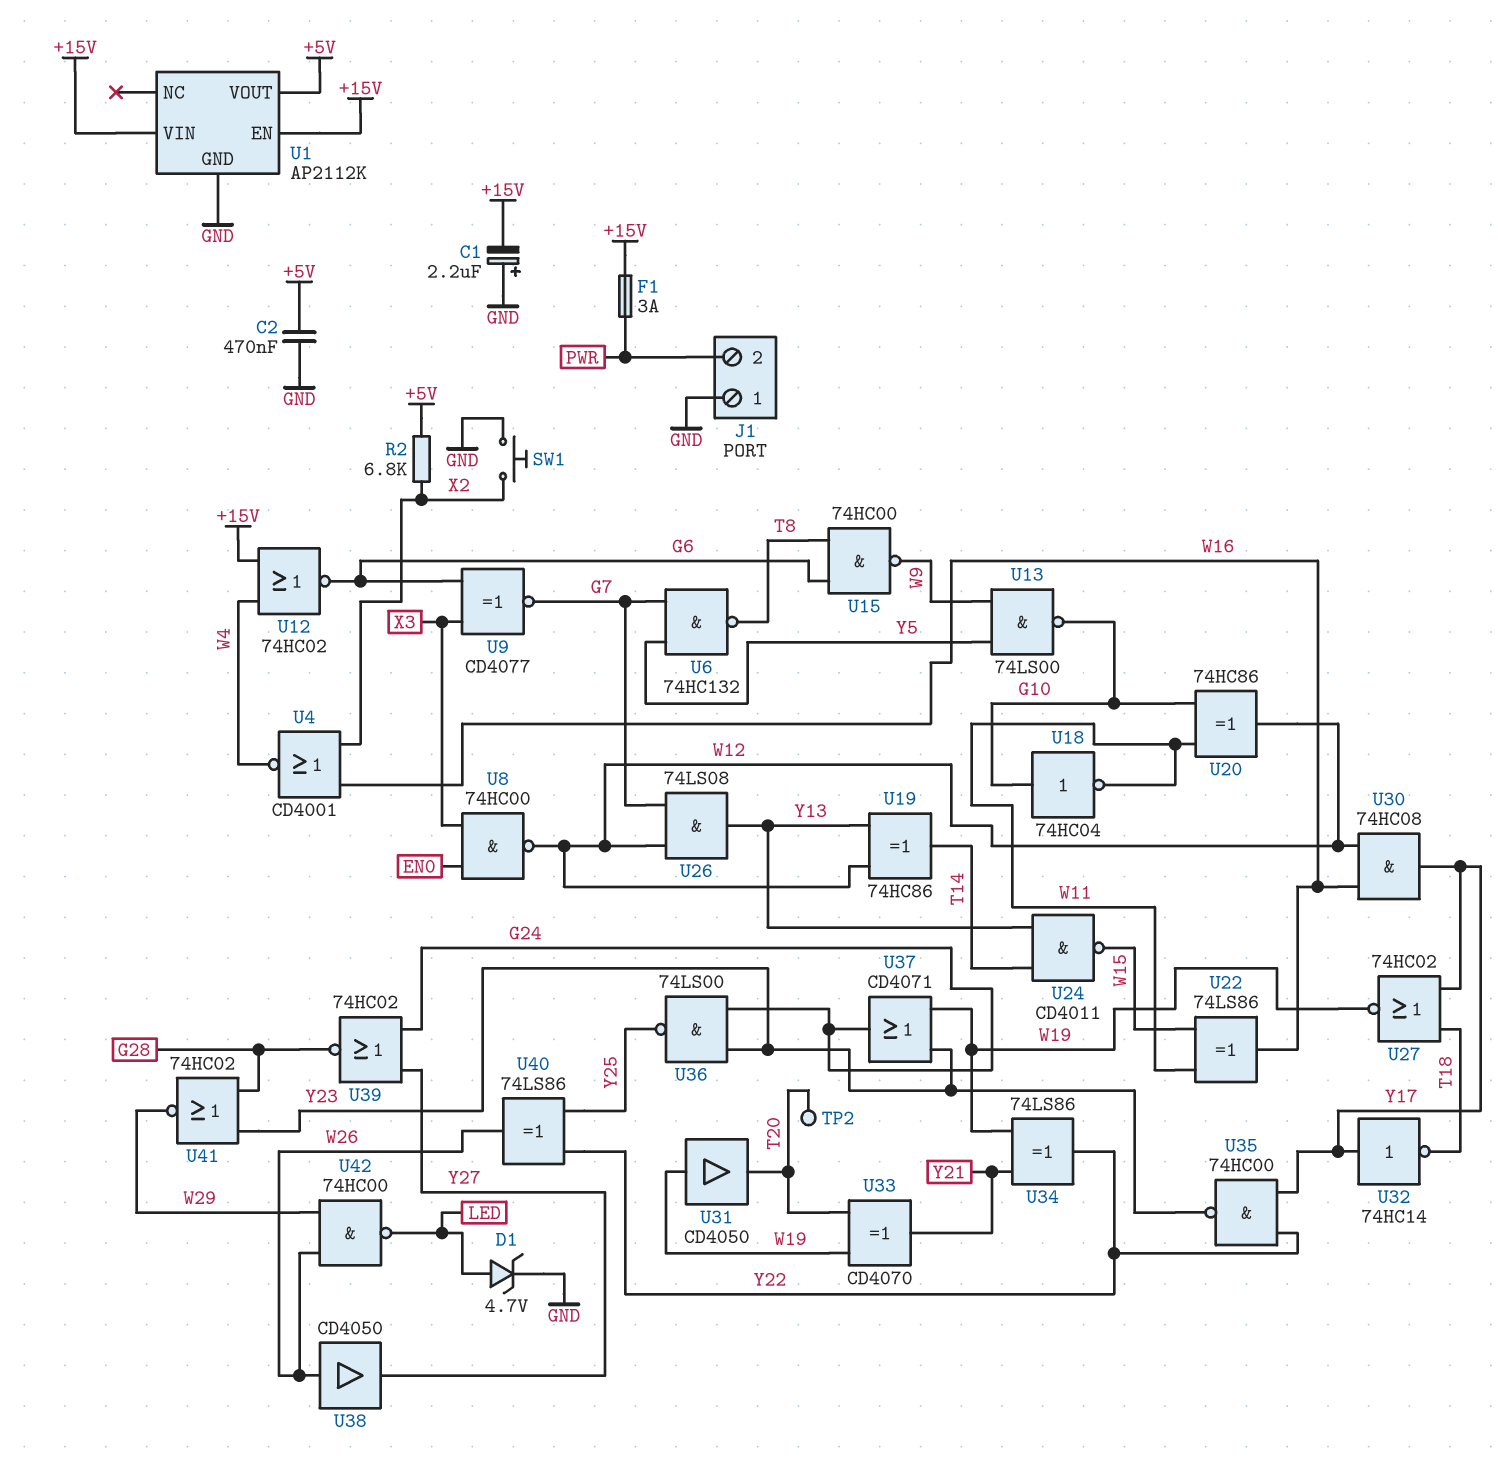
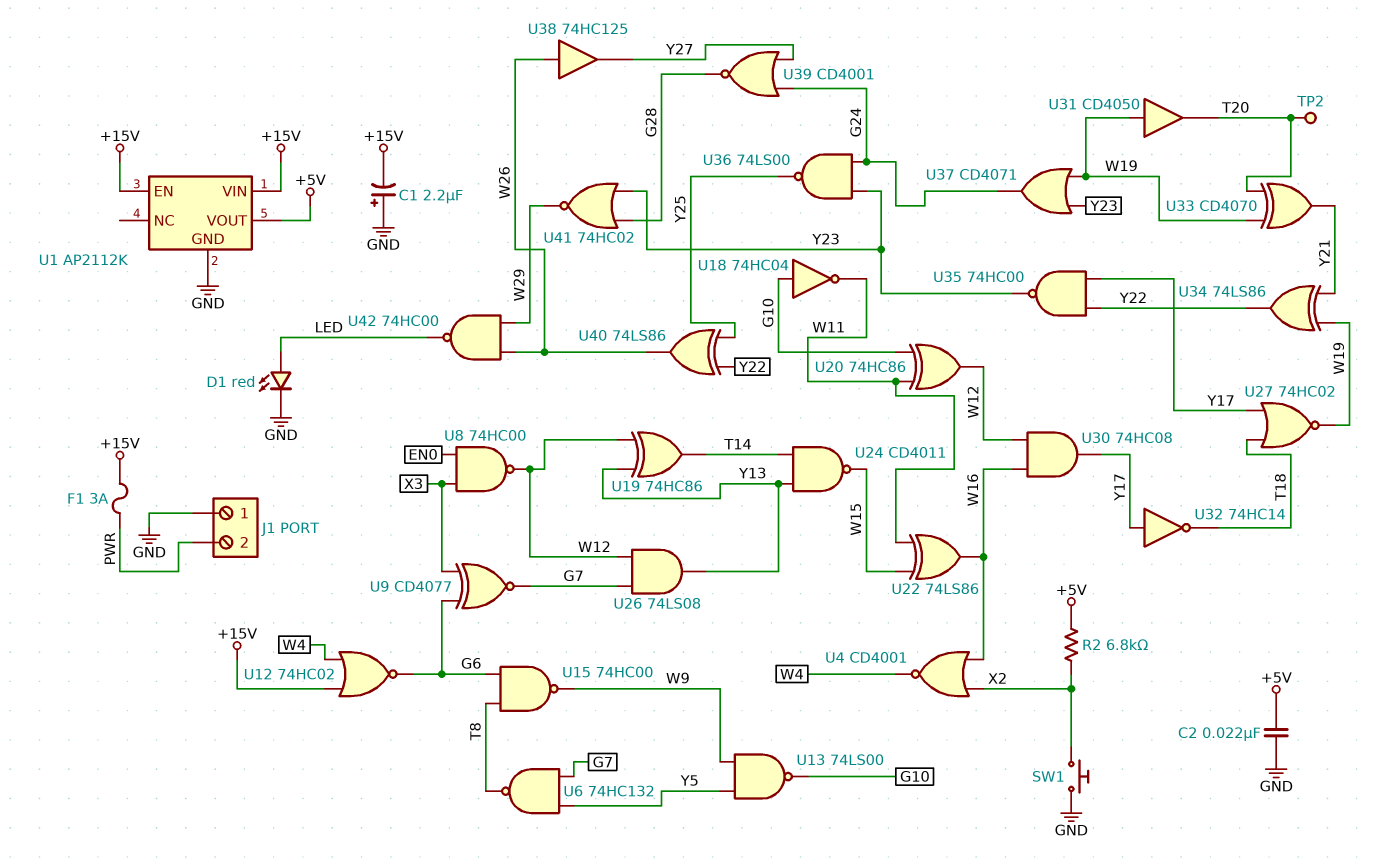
C2: 470nF (+5V, GND) -> 22nF (+5V, GND)
D1: zener 4.7V (A LED, K GND) -> LED red (A LED, K GND)
U38: buffer CD4050 (in W26, out Y27) -> buffer 74HC125 (in W26, out Y27)
U39: NOR 74HC02 (in G24, in Y27, out G28) -> NOR CD4001 (in G24, in Y27, out G28)

